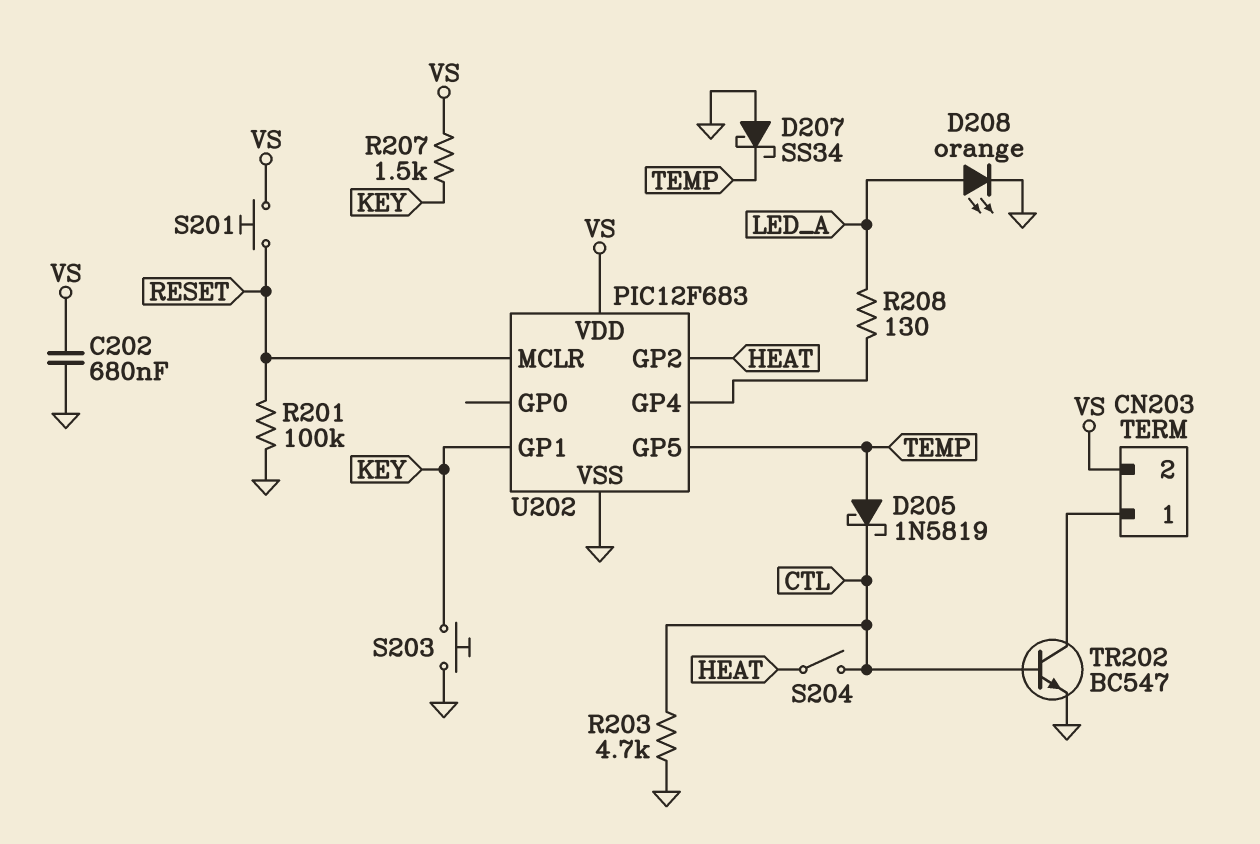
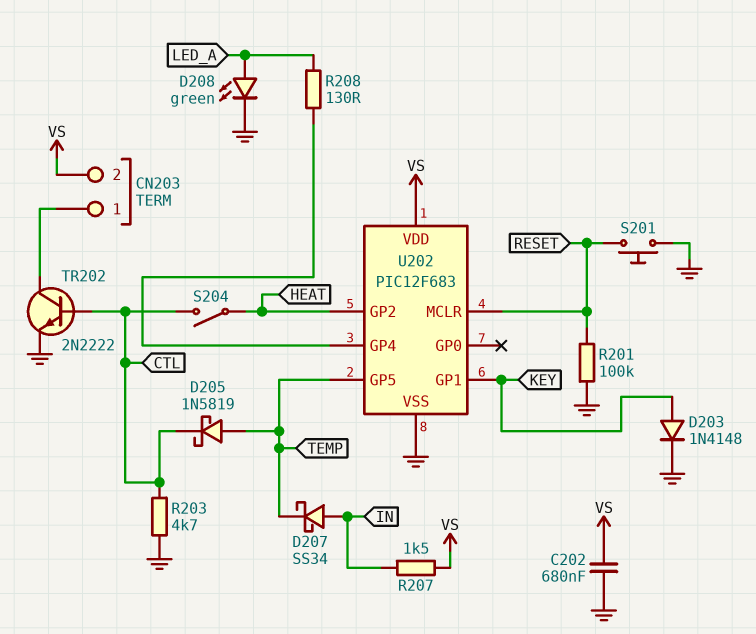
D203: none -> diode 1N4148 (A KEY, K GND)
D207: schottky SS34 (A GND, K TEMP) -> schottky SS34 (A IN, K TEMP)
D208: LED orange (A LED_A, K GND) -> LED green (A LED_A, K GND)
R207: 1.5k (KEY, VS) -> 1.5k (IN, VS)
S201: button (RESET, VS) -> button (GND, RESET)
S203: button (GND, KEY) -> none
TR202: NPN BC547 (B CTL, C CN203/1, E GND) -> NPN 2N2222 (B CTL, C CN203/1, E GND)

